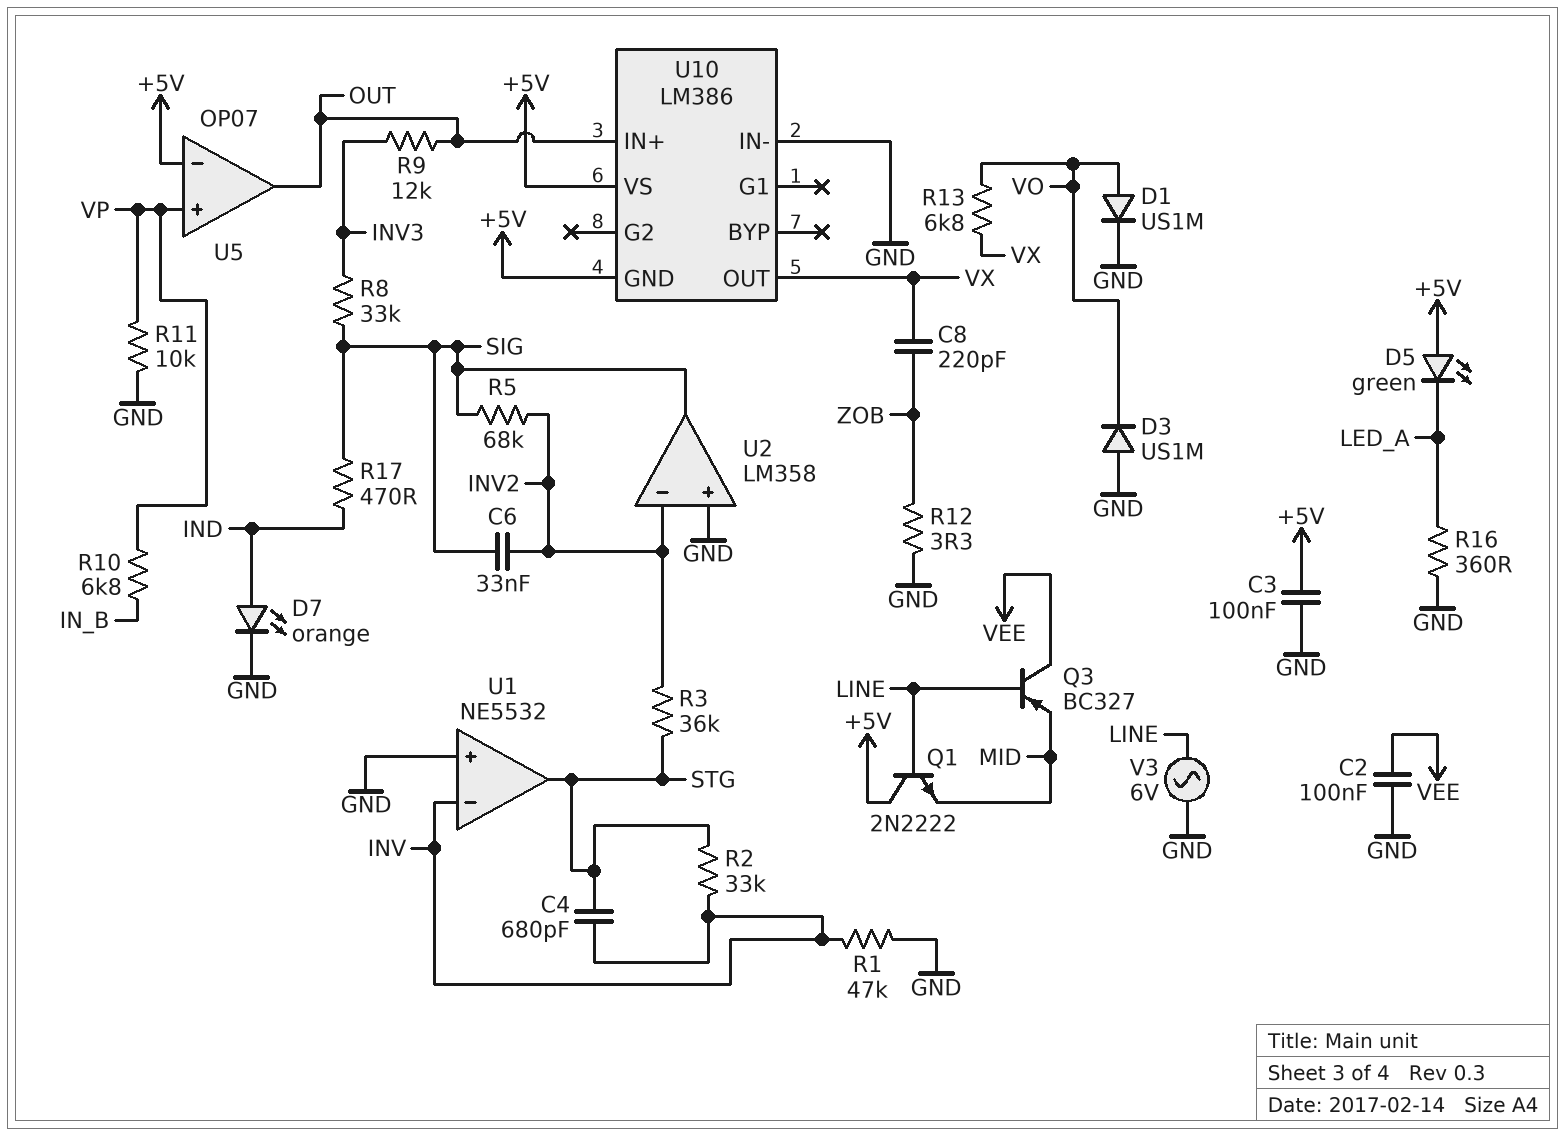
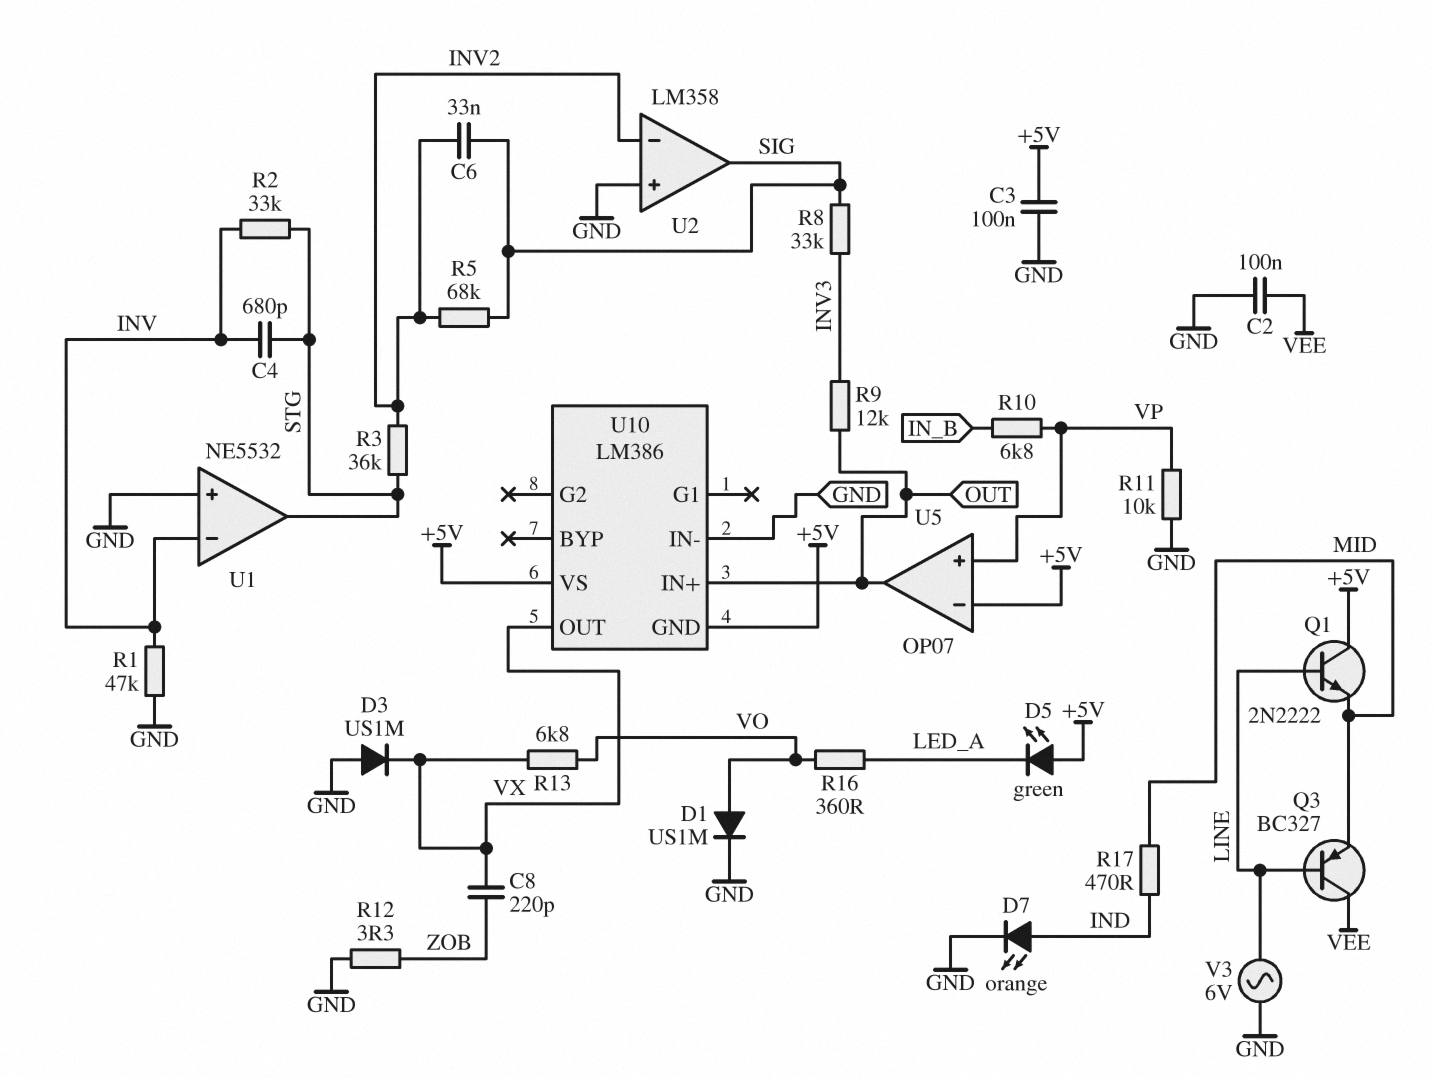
D3: diode US1M (A GND, K VO) -> diode US1M (A GND, K VX)
R16: 360 (GND, LED_A) -> 360 (LED_A, VO)
R17: 470 (IND, SIG) -> 470 (IND, MID)

